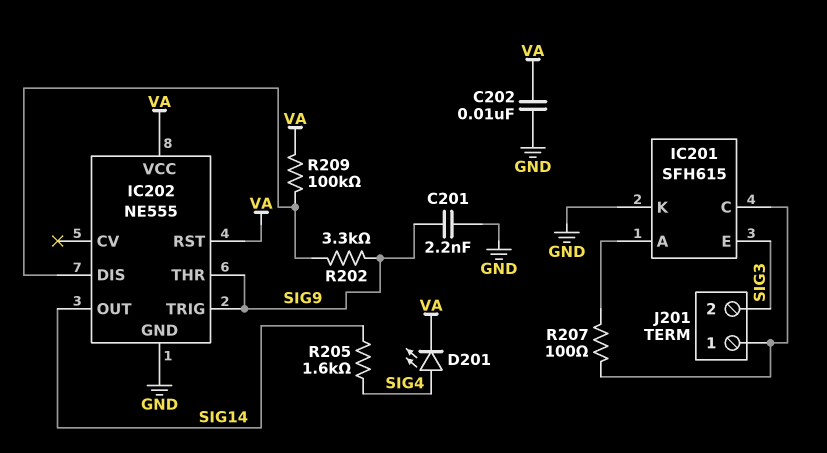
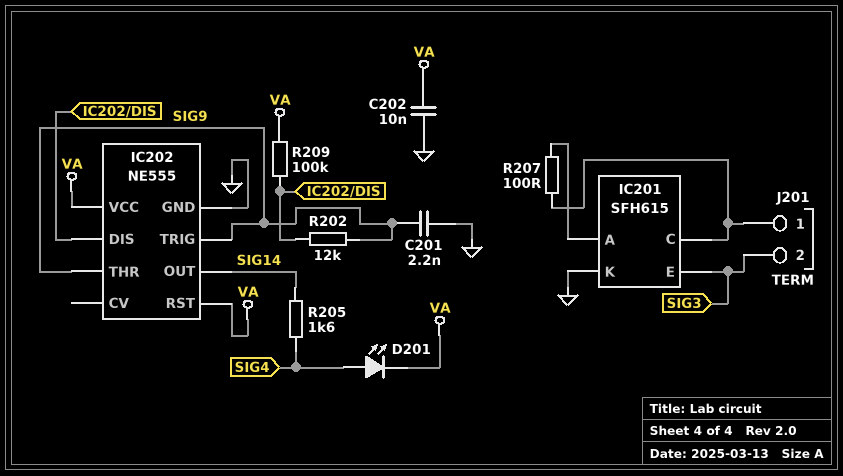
R202: 3.3k (IC202/DIS, SIG9) -> 12k (IC202/DIS, SIG9)

